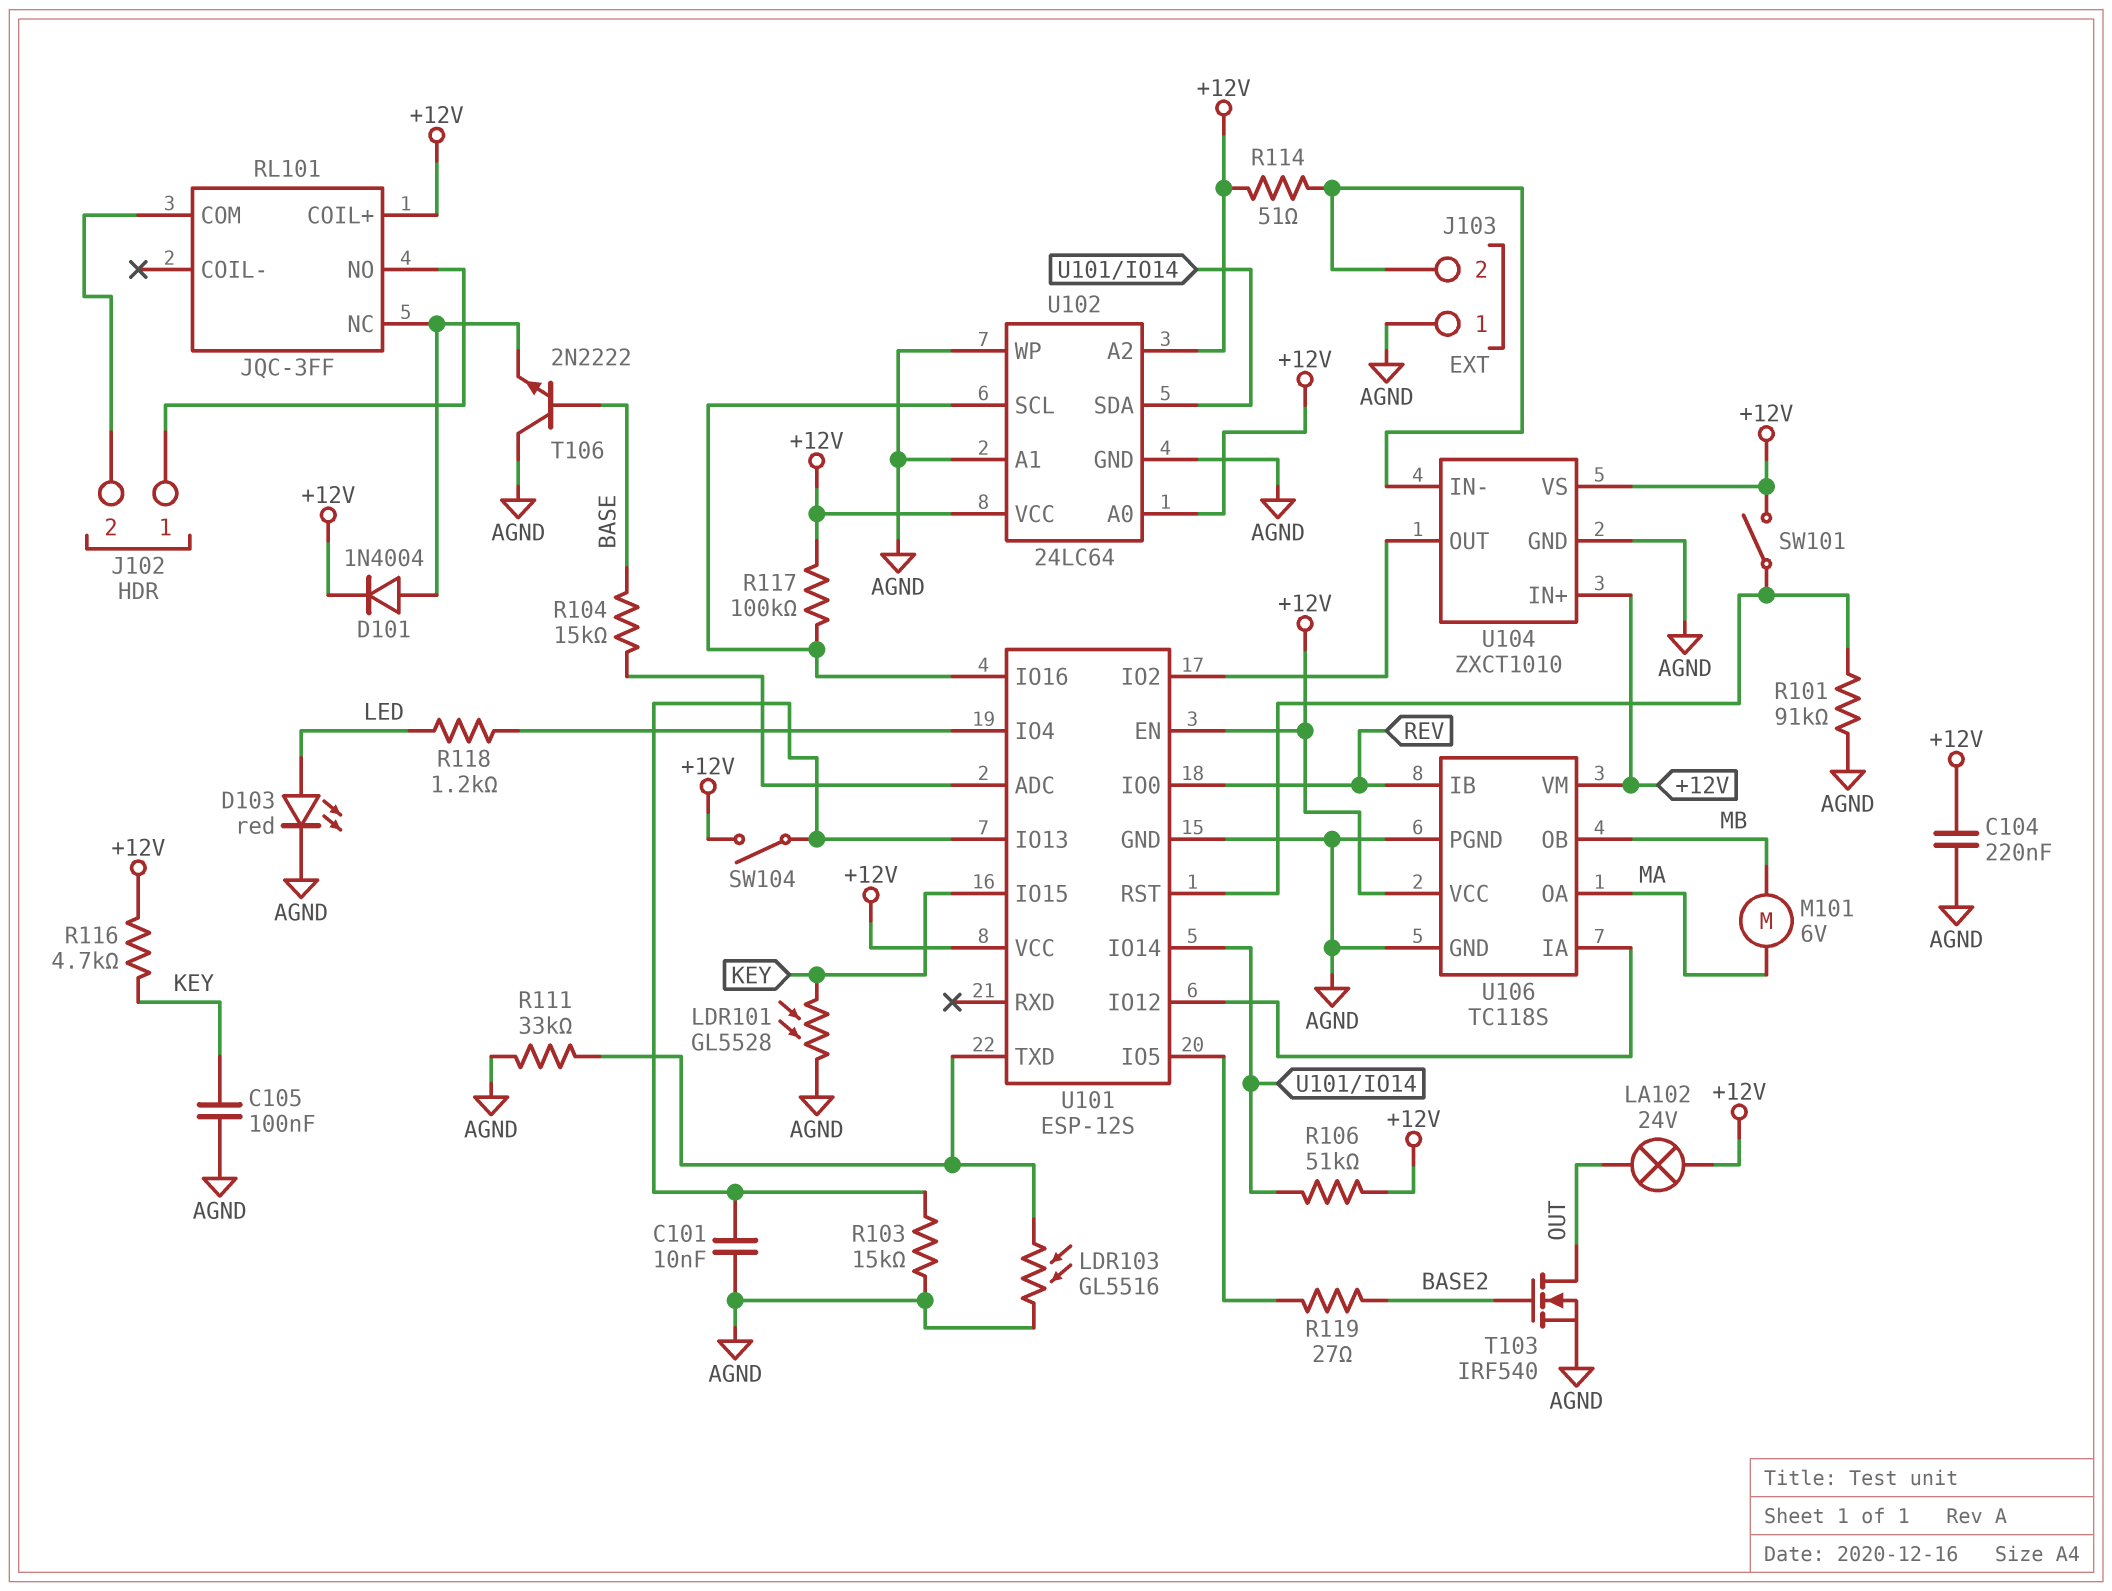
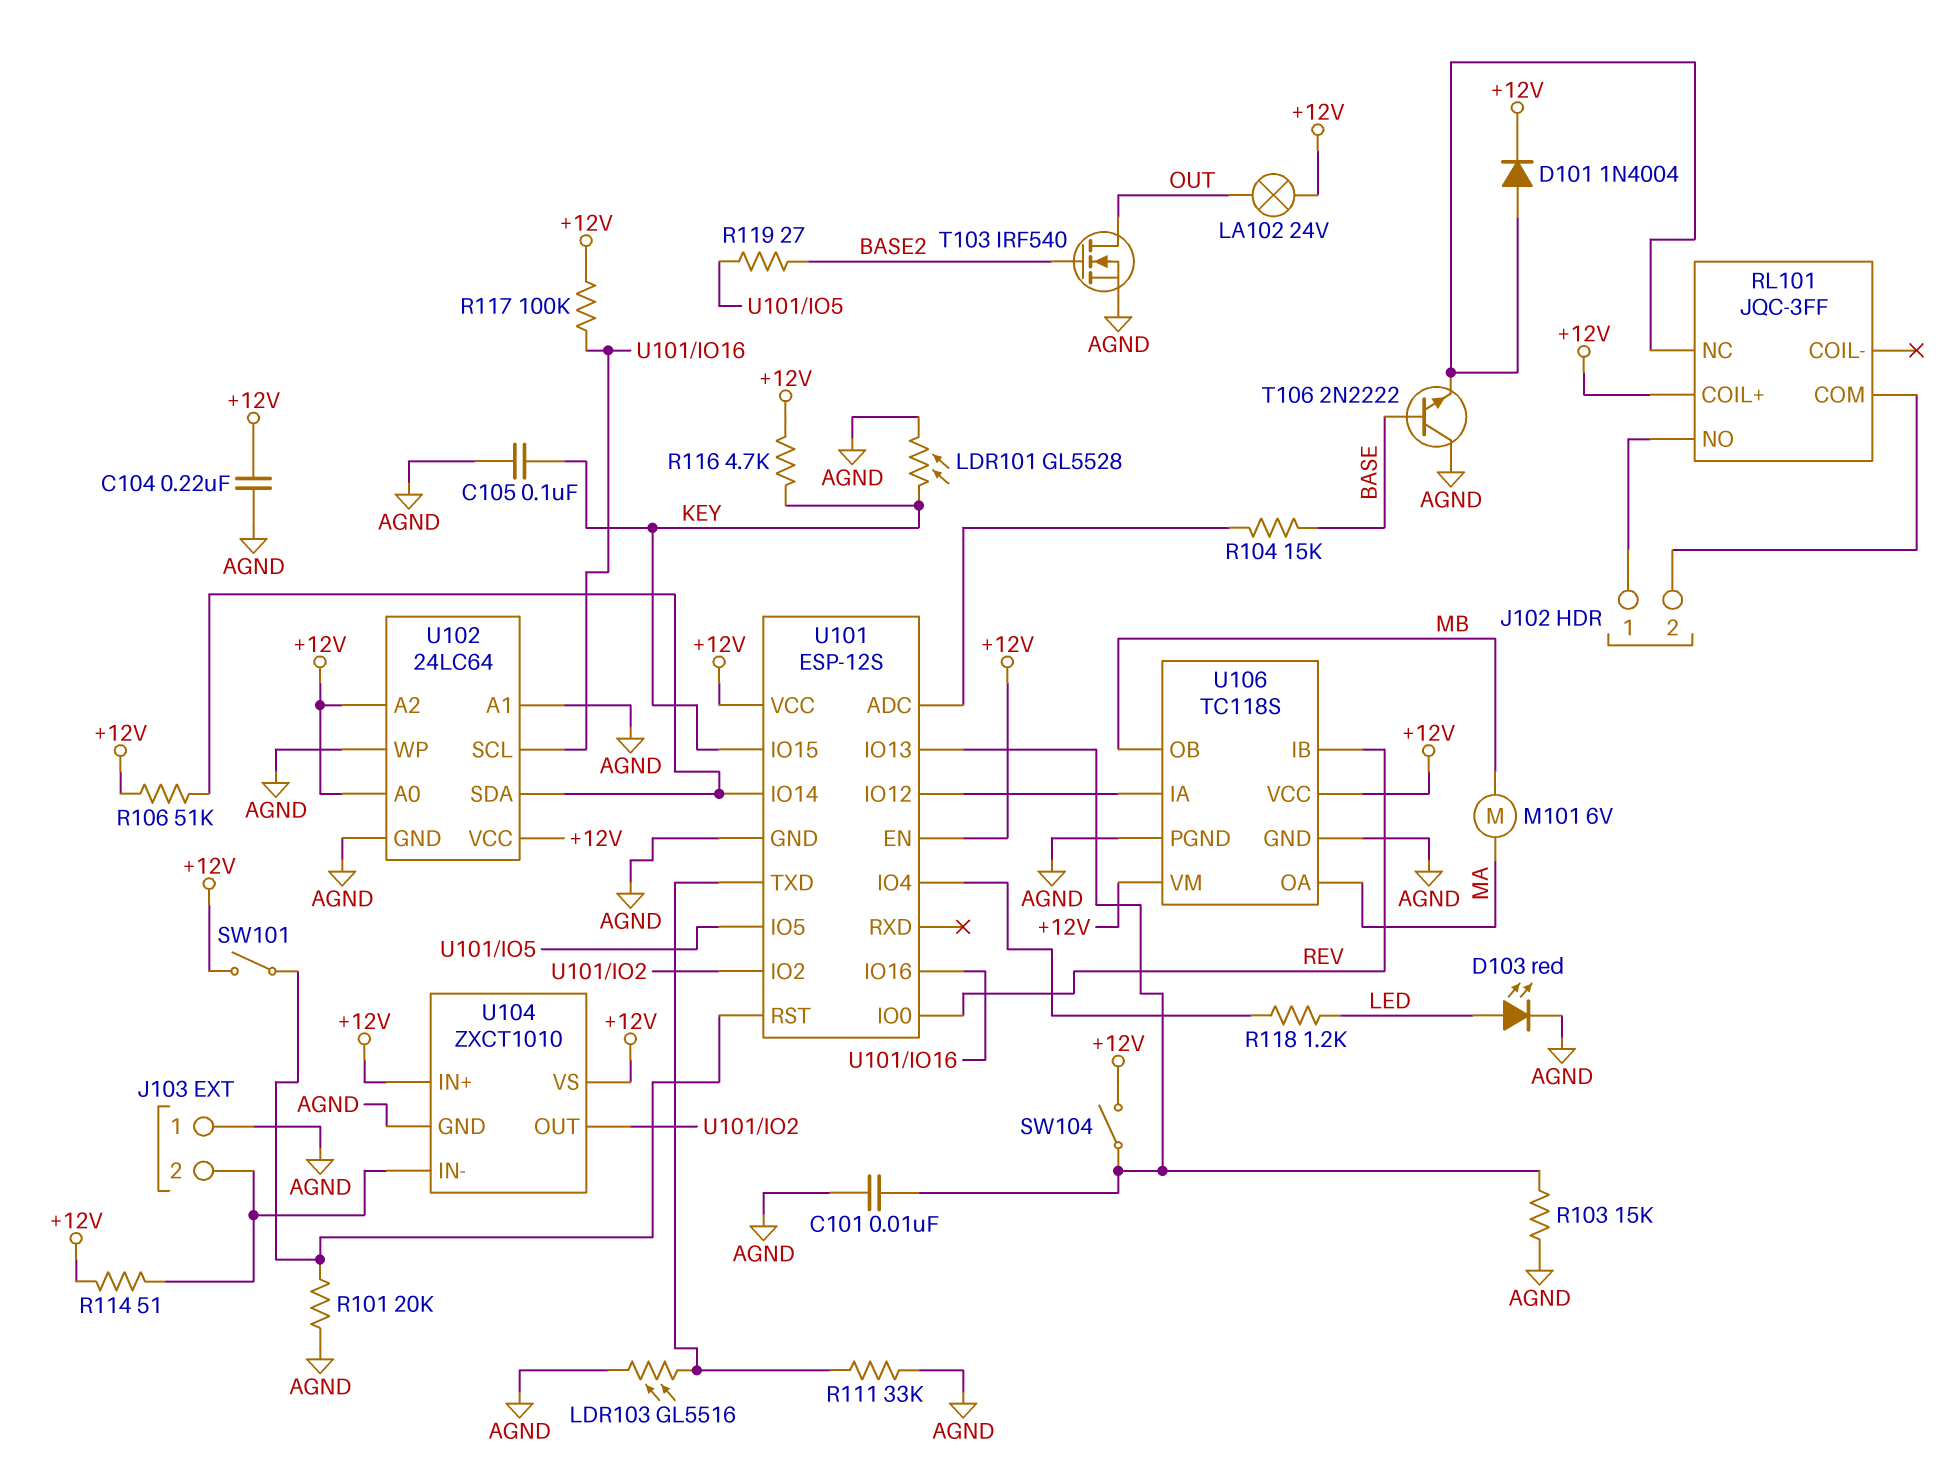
R101: 91k (AGND, U101/RST) -> 20k (AGND, U101/RST)

